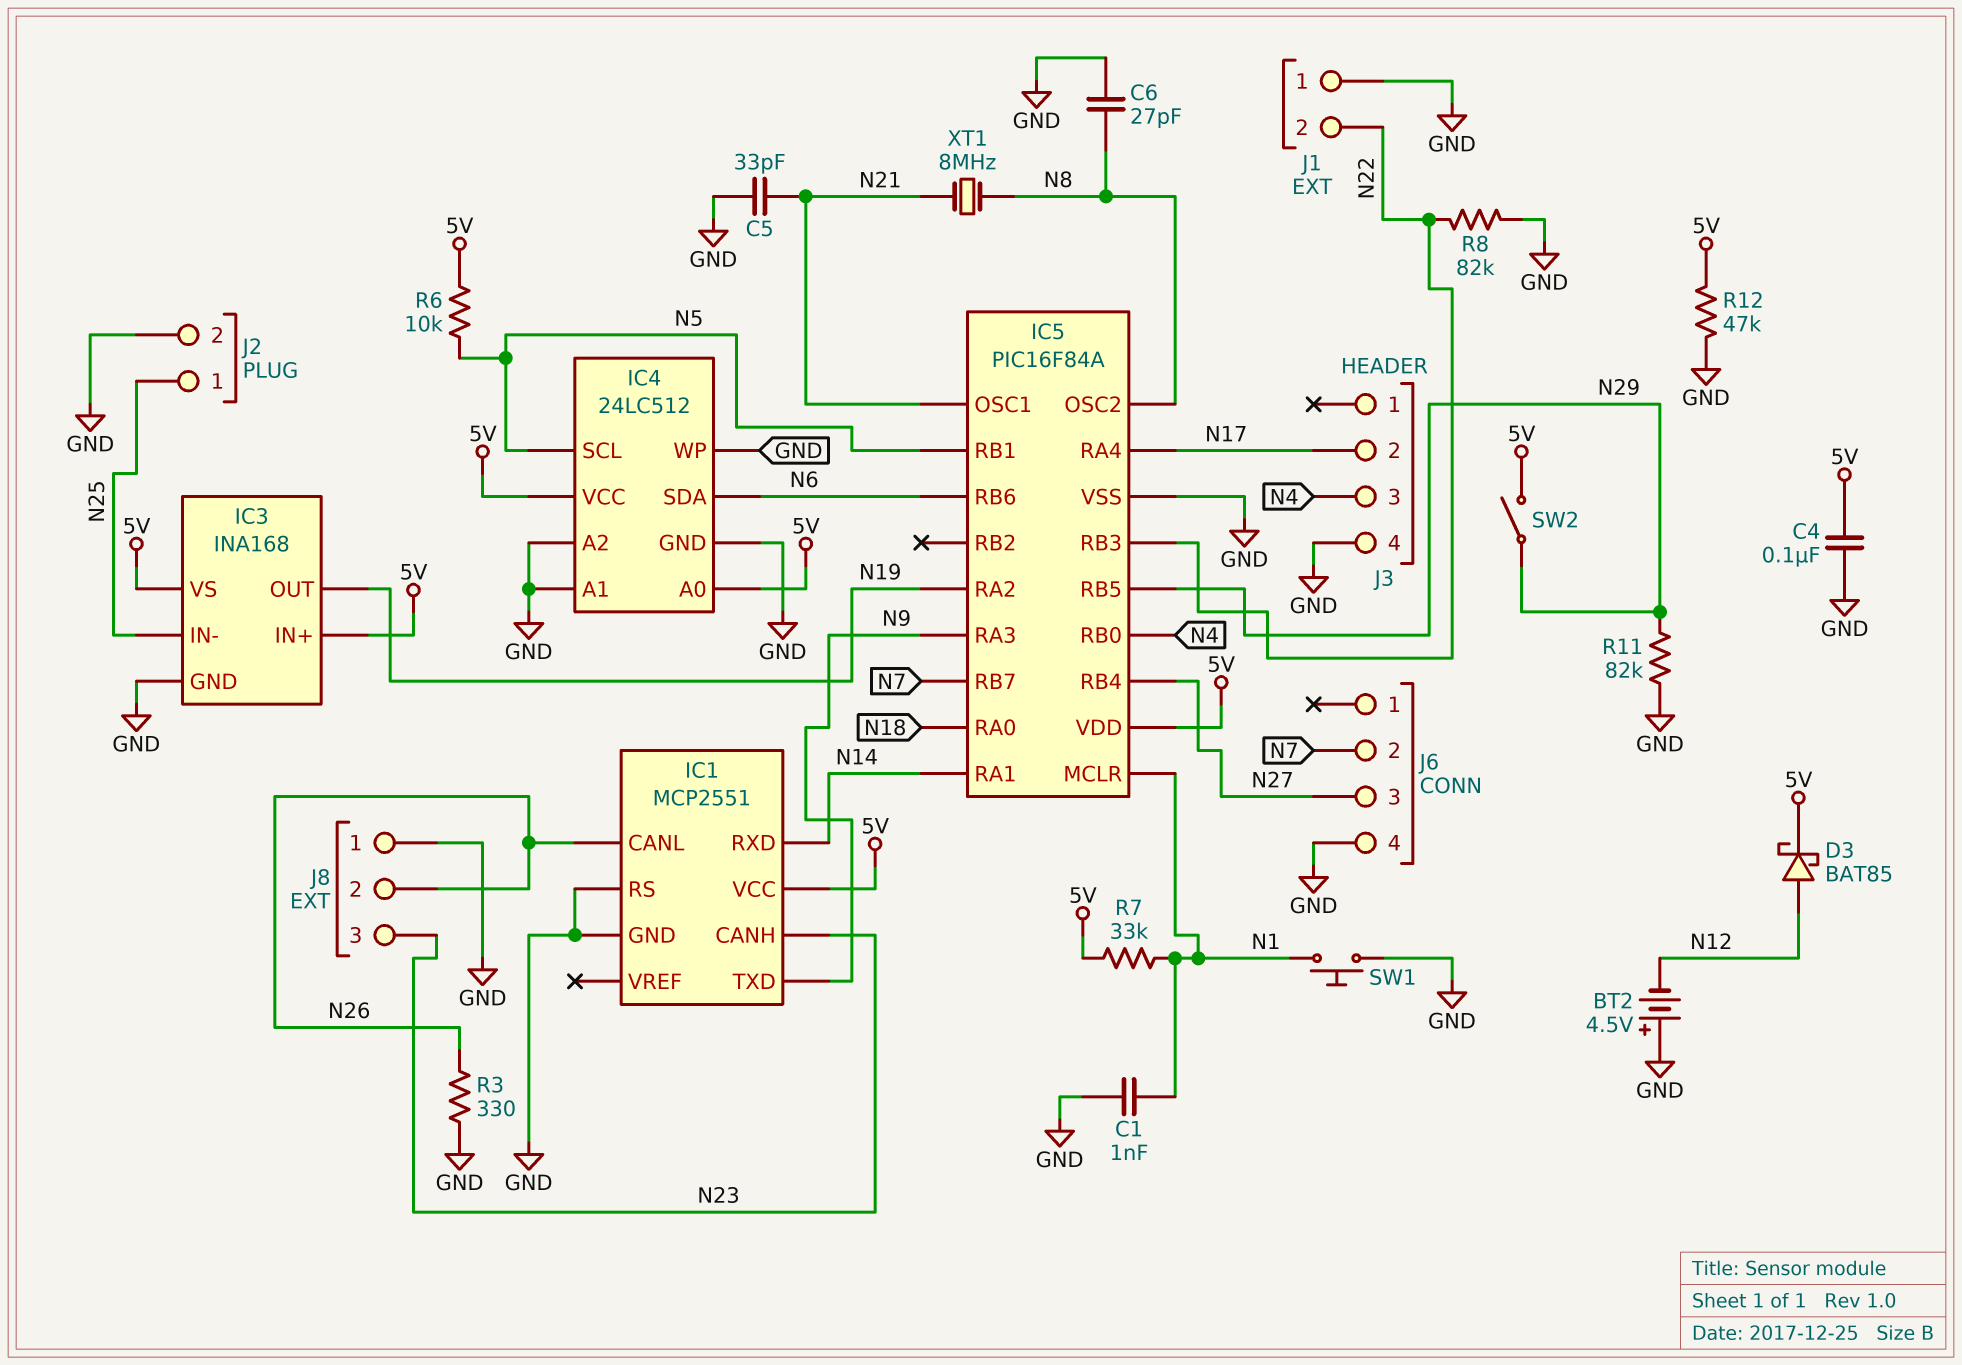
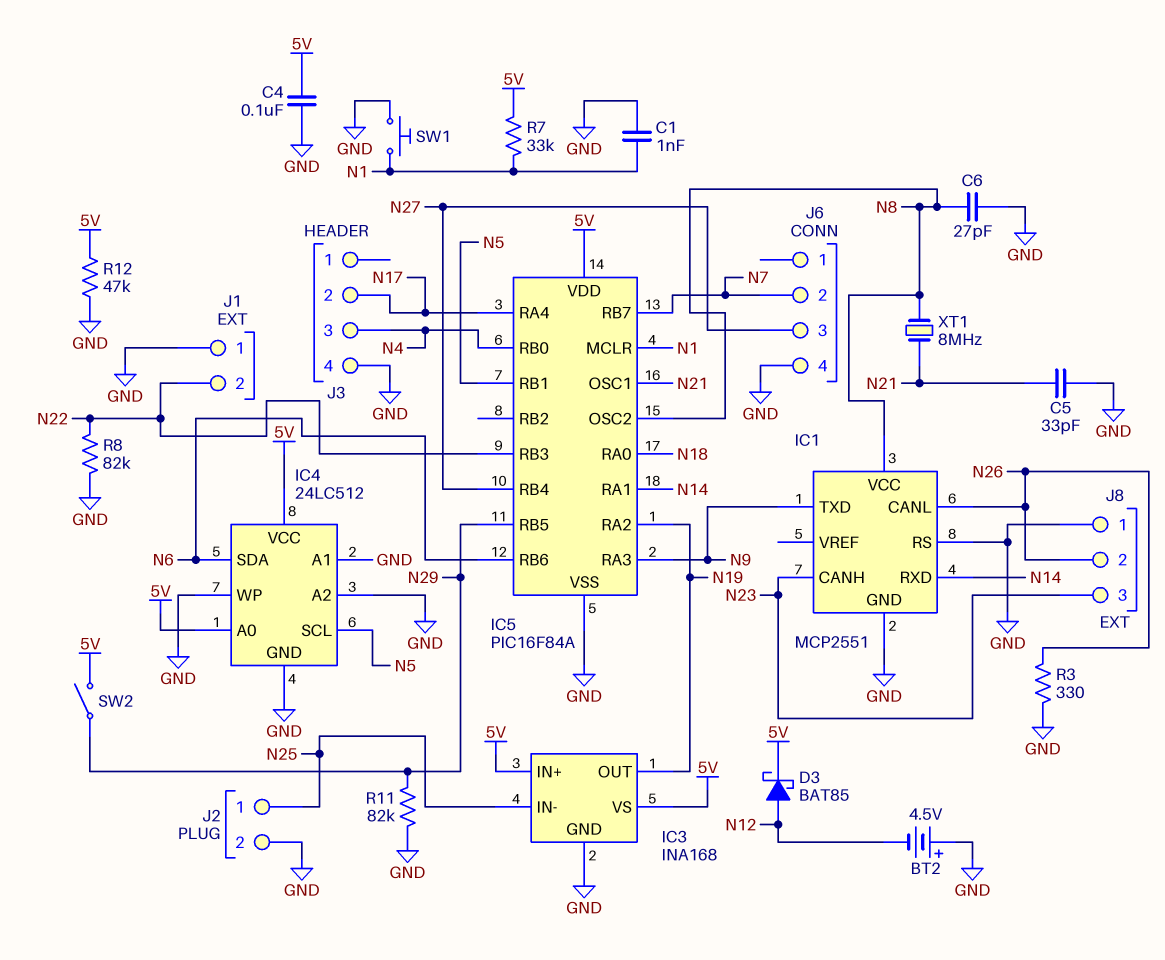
IC1 pin VCC: 5V -> N8
R6: 10k (5V, N5) -> none

